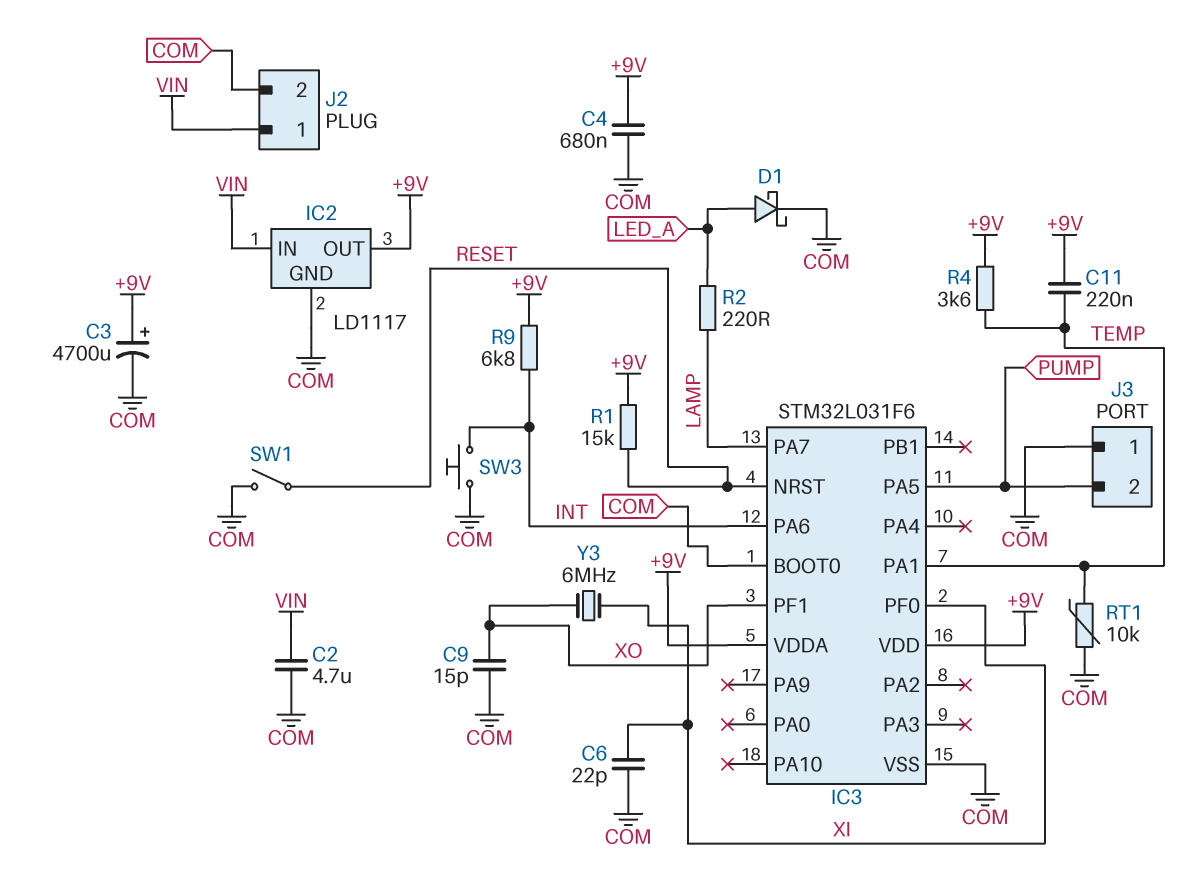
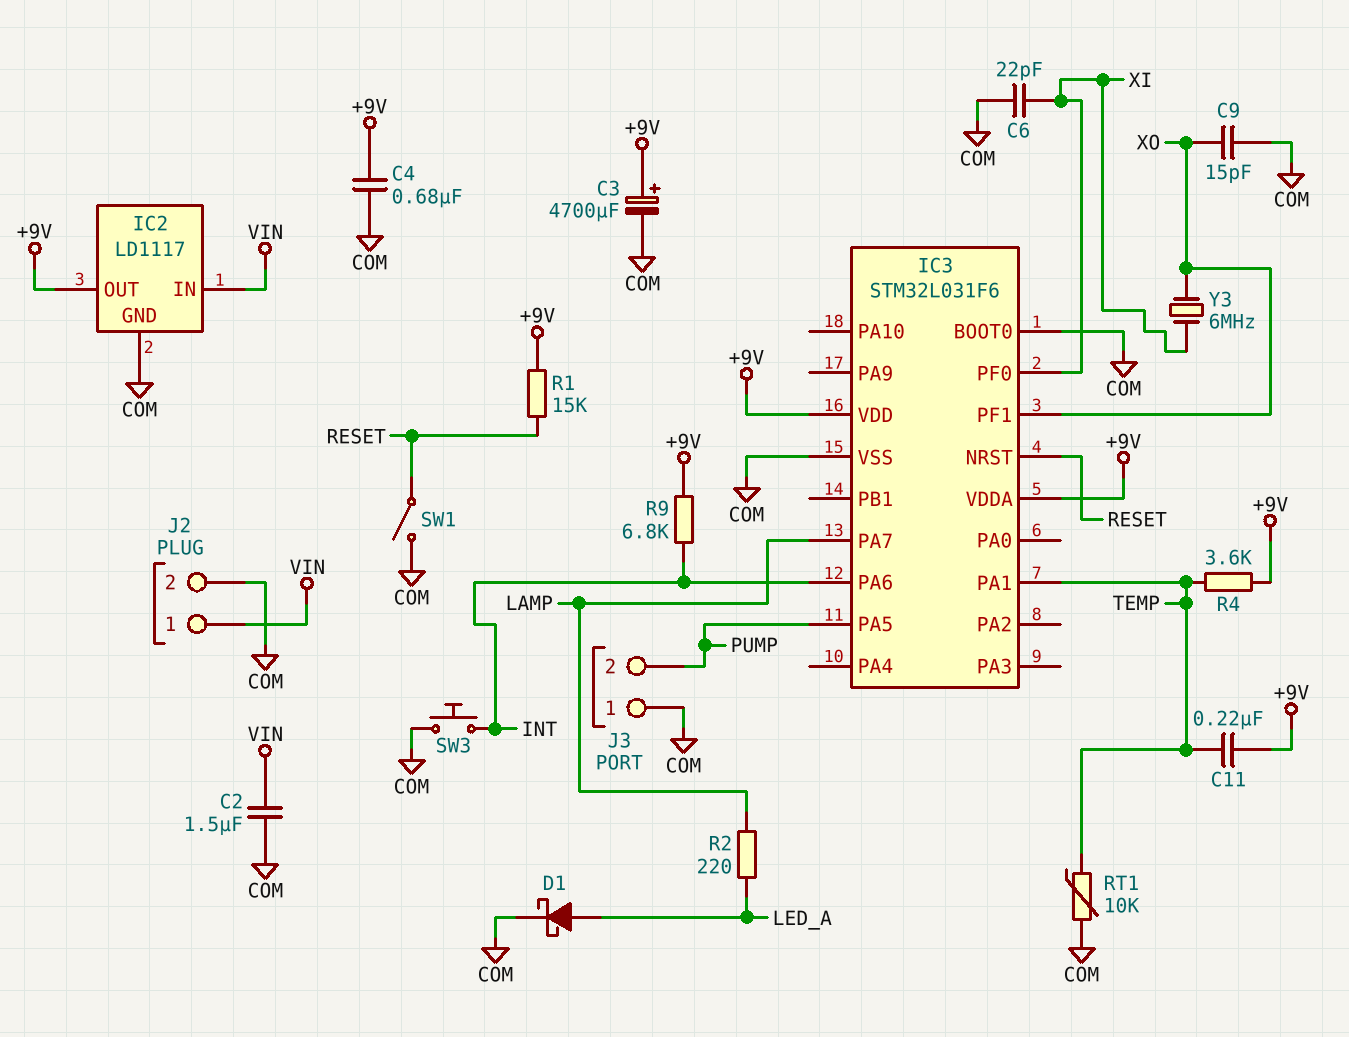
C2: 4.7uF (COM, VIN) -> 1.5uF (COM, VIN)

